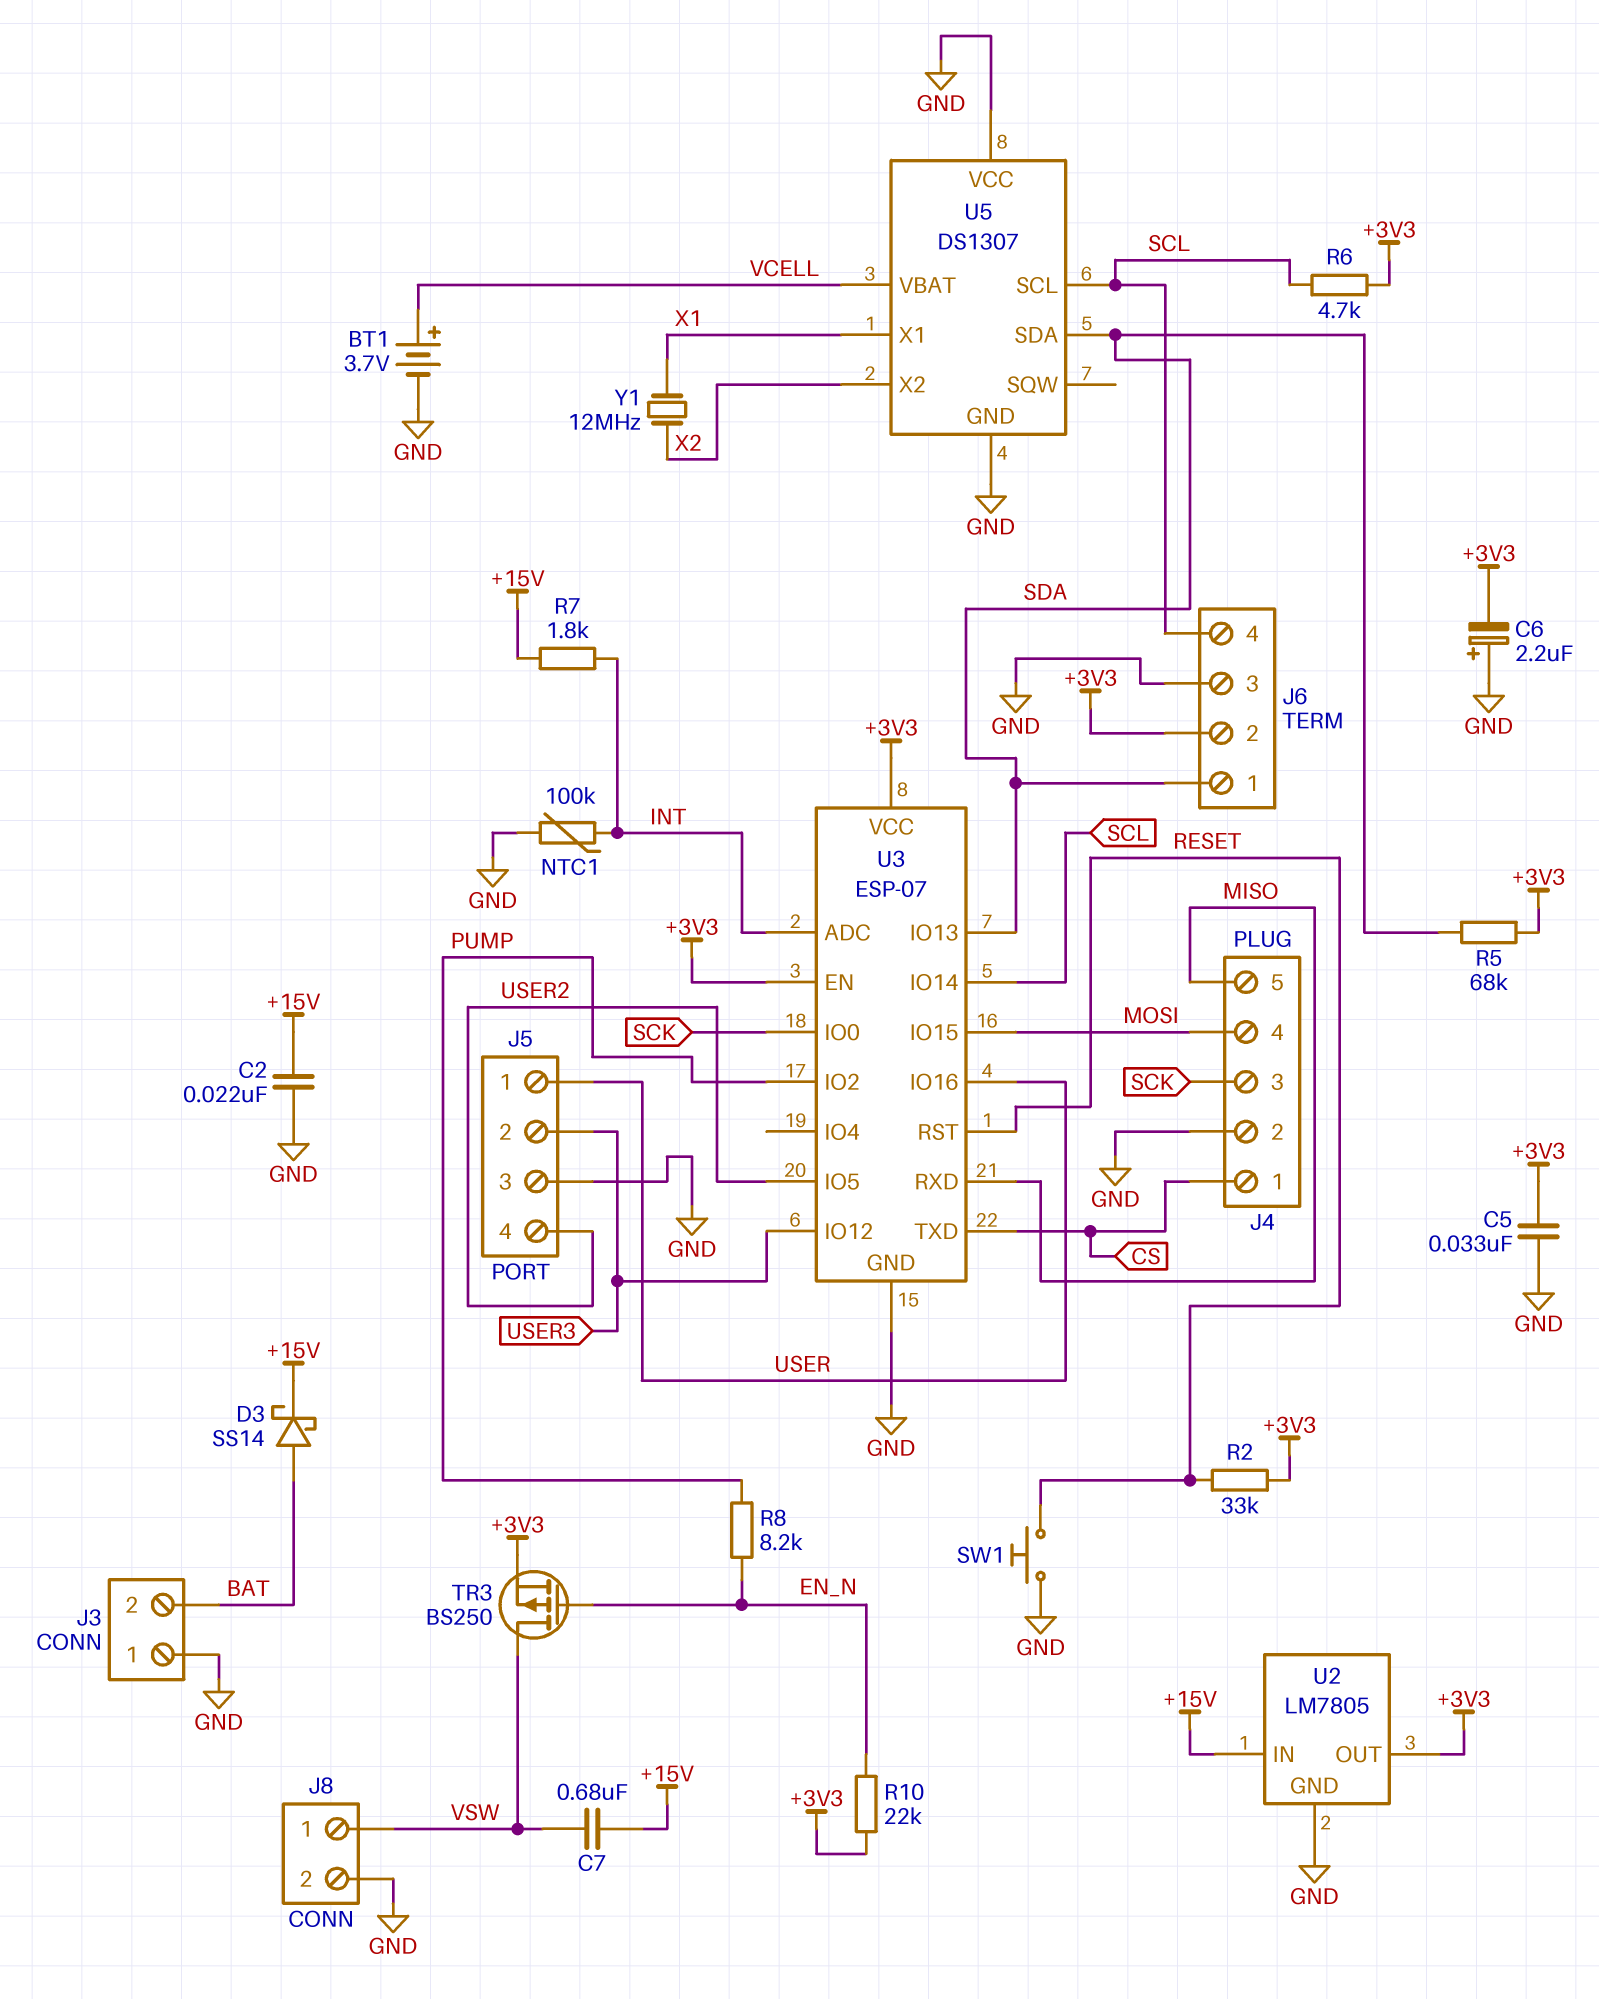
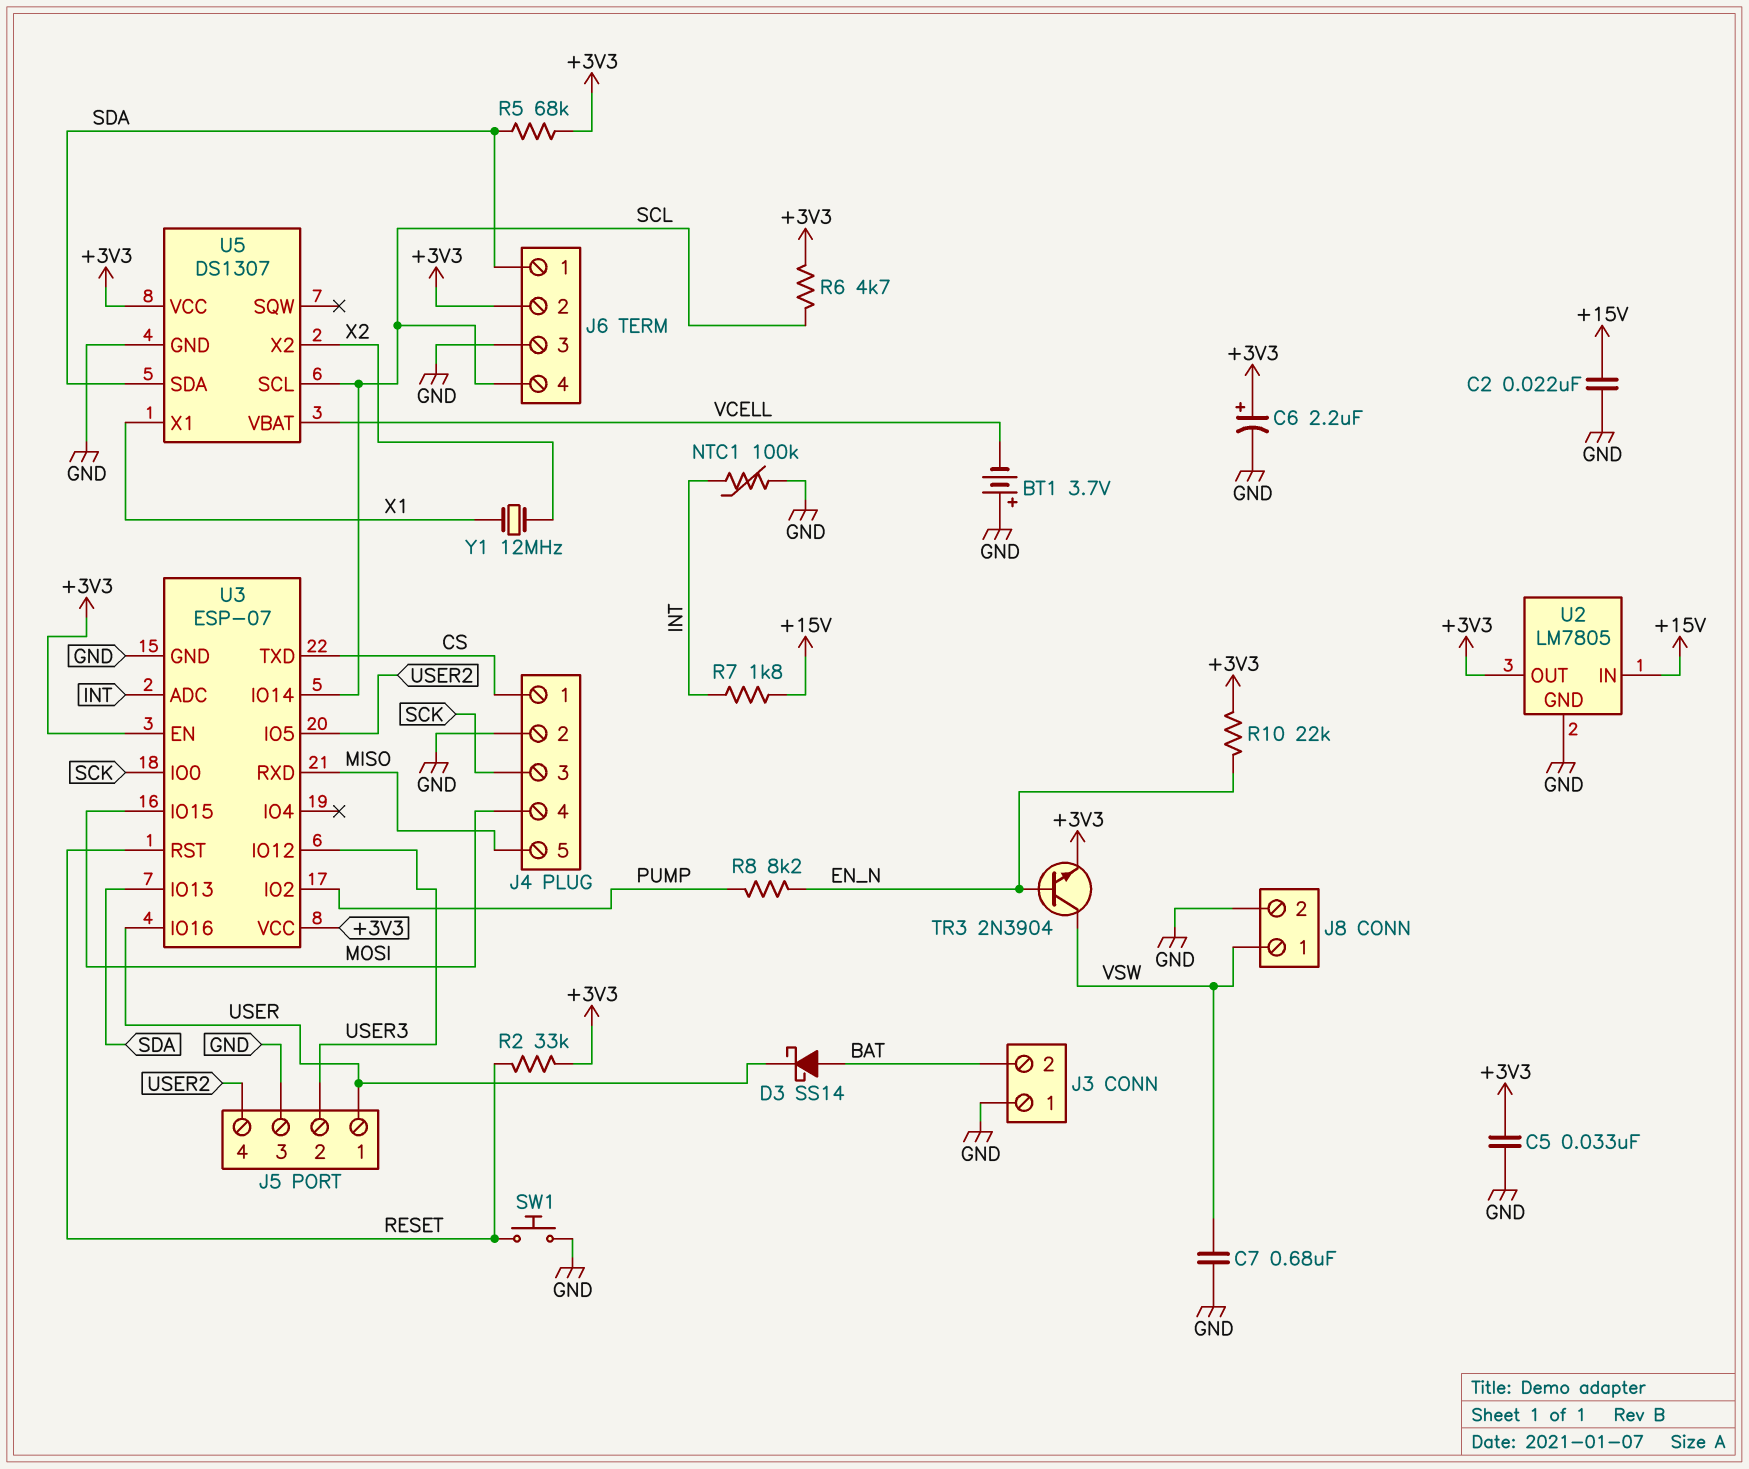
BT1: 3.7V (plus VCELL, minus GND) -> 3.7V (plus GND, minus VCELL)
C6: 2.2uF (plus GND, minus +3V3) -> 2.2uF (plus +3V3, minus GND)
C7: 680nF (+15V, VSW) -> 680nF (GND, VSW)
D3: schottky SS14 (A BAT, K +15V) -> schottky SS14 (A BAT, K USER)
TR3: PMOS BS250 (G EN_N, D VSW, S +3V3) -> NPN 2N3904 (B EN_N, C VSW, E +3V3)
U5 pin VCC: GND -> +3V3

